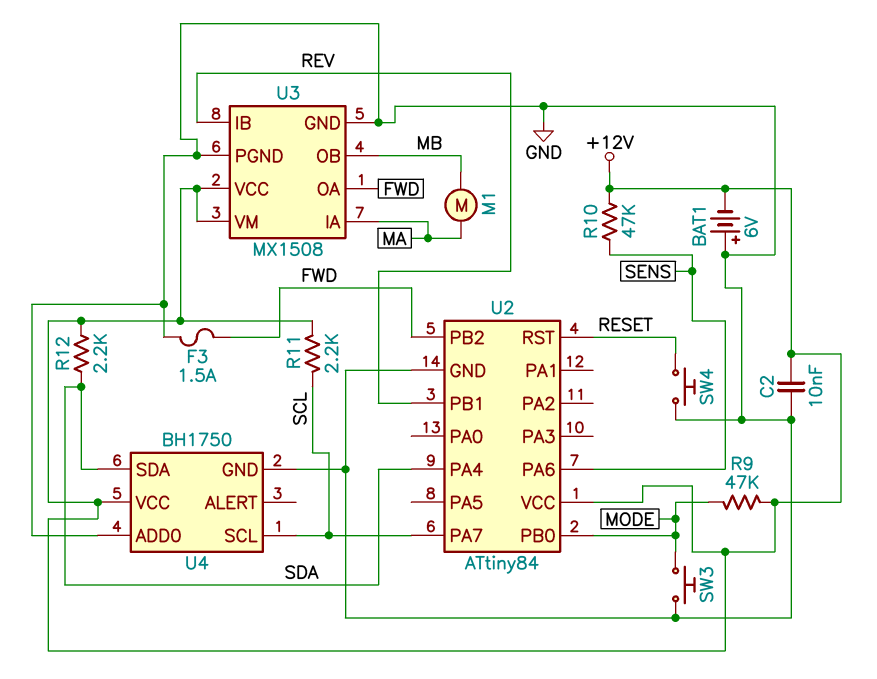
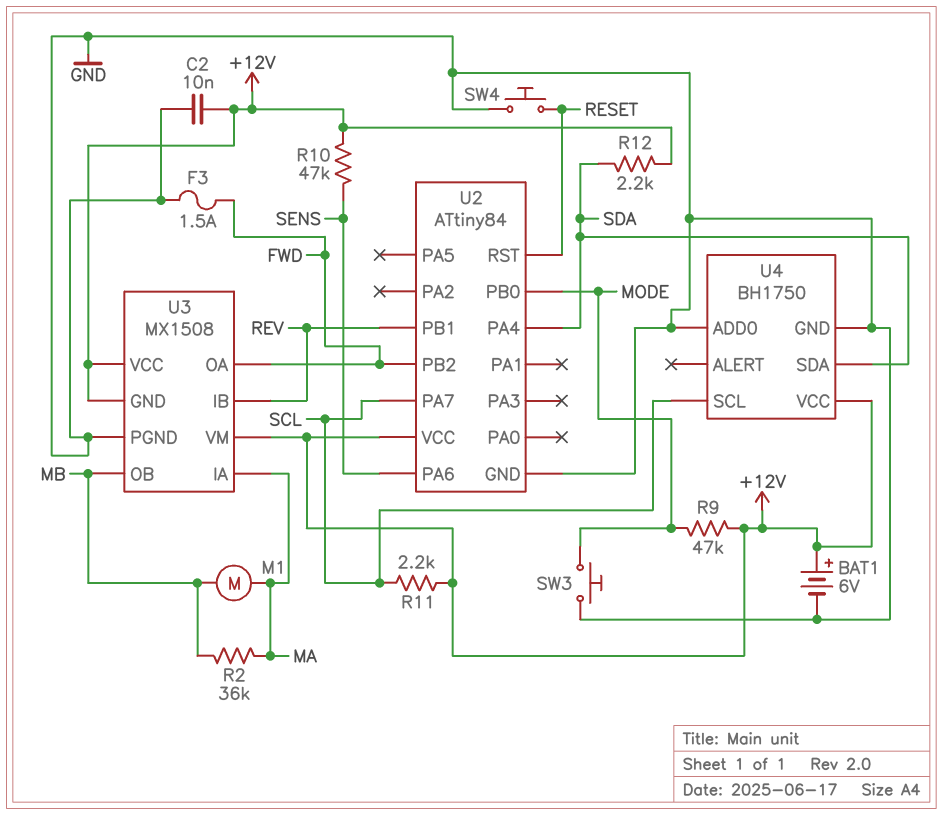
BAT1: 6V (plus GND, minus +12V) -> 6V (plus +12V, minus GND)
R2: none -> 36k (MA, MB)
U3 pin GND: GND -> +12V

